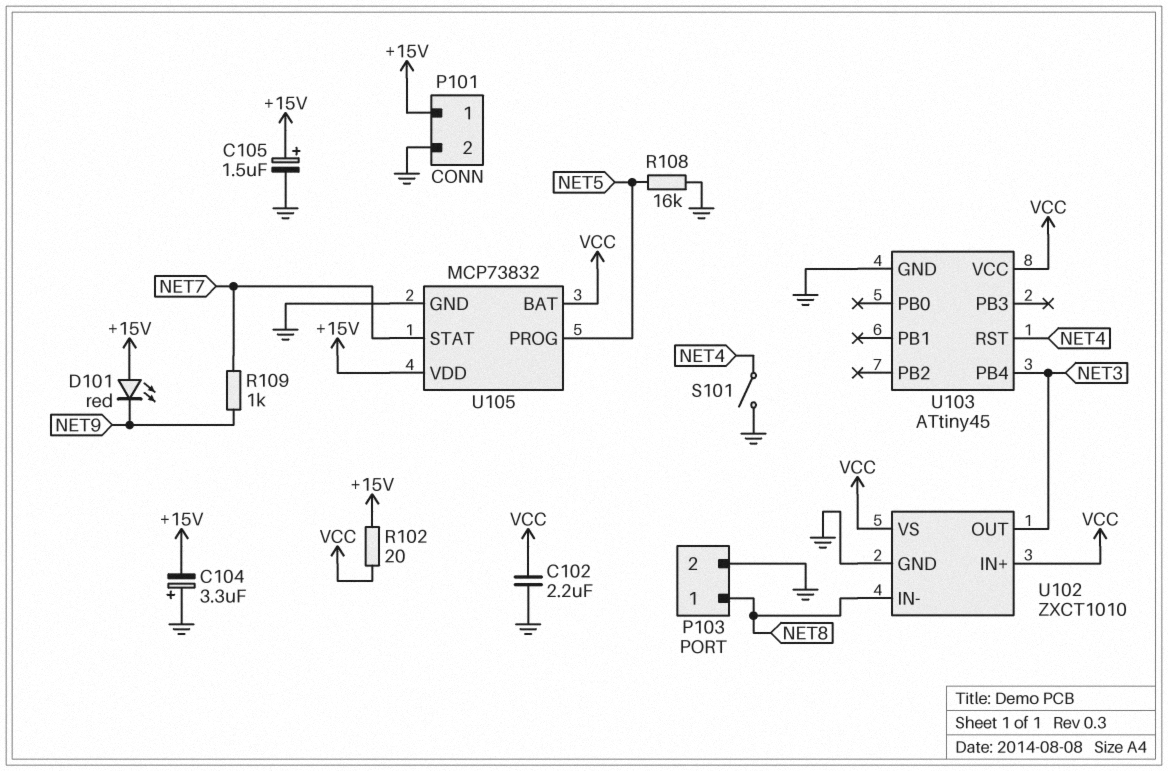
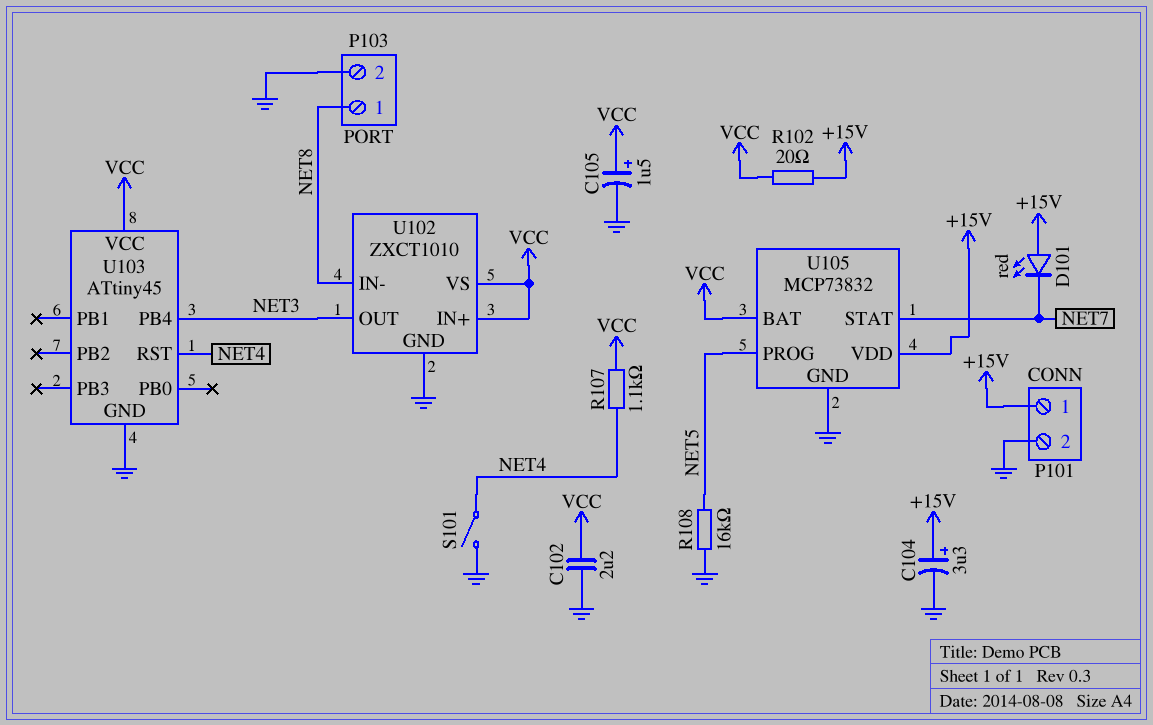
C104: 3.3uF (plus GND, minus +15V) -> 3.3uF (plus +15V, minus GND)
C105: 1.5uF (plus +15V, minus GND) -> 1.5uF (plus VCC, minus GND)
D101: LED red (A +15V, K NET9) -> LED red (A +15V, K NET7)
R107: none -> 1.1k (NET4, VCC)
R109: 1k (NET7, NET9) -> none

